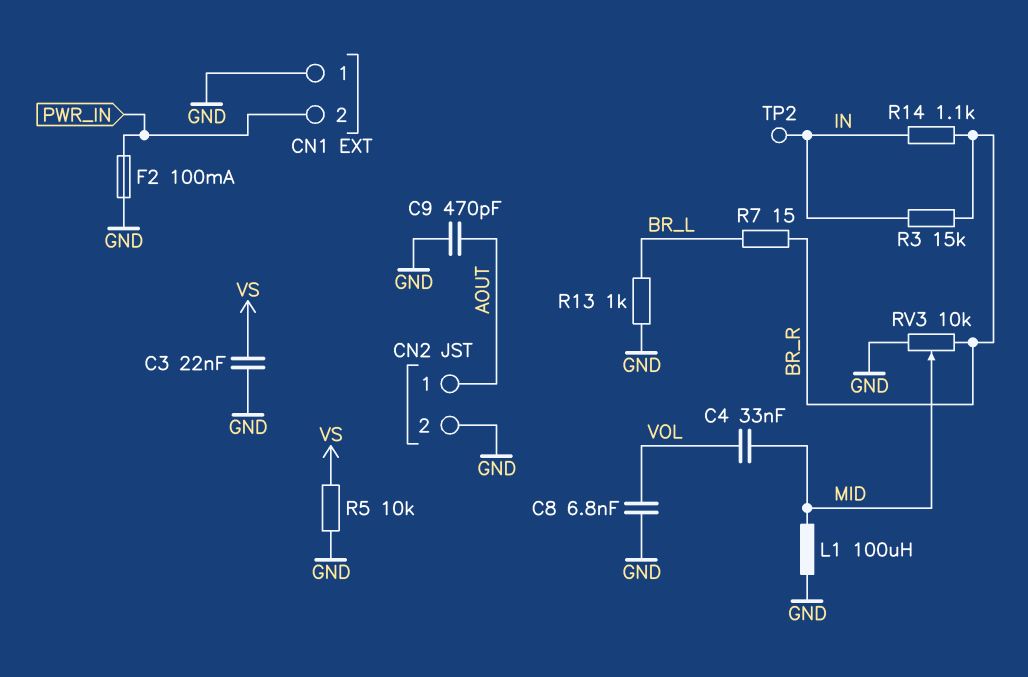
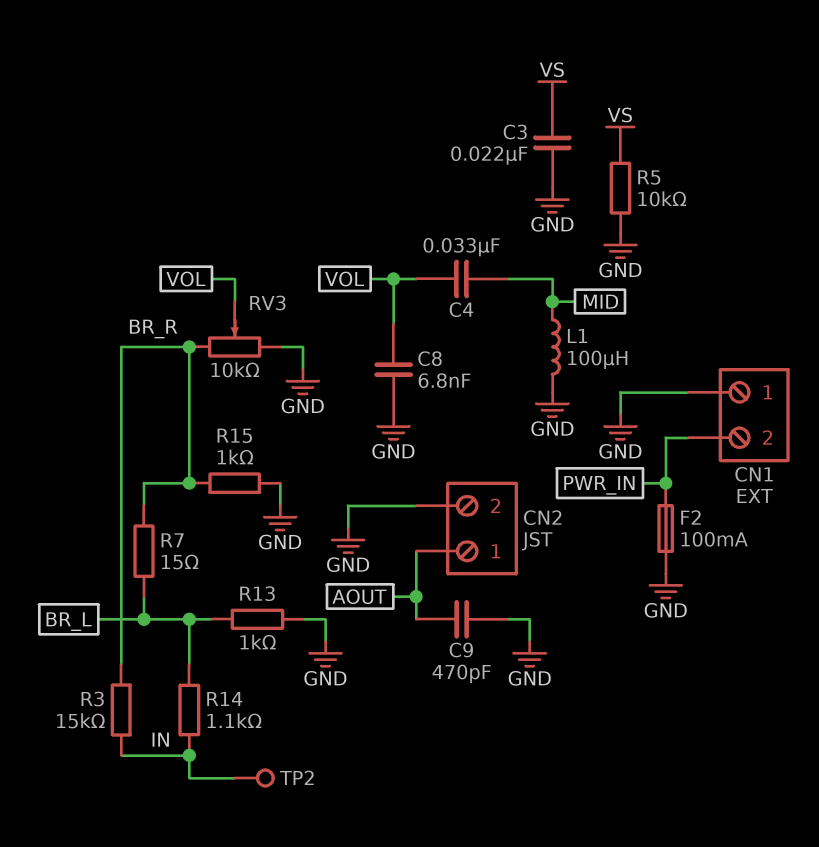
R14: 1.1k (BR_R, IN) -> 1.1k (BR_L, IN)
R15: none -> 1k (BR_R, GND)
RV3: 10k (BR_R, GND, wiper MID) -> 10k (BR_R, GND, wiper VOL)

